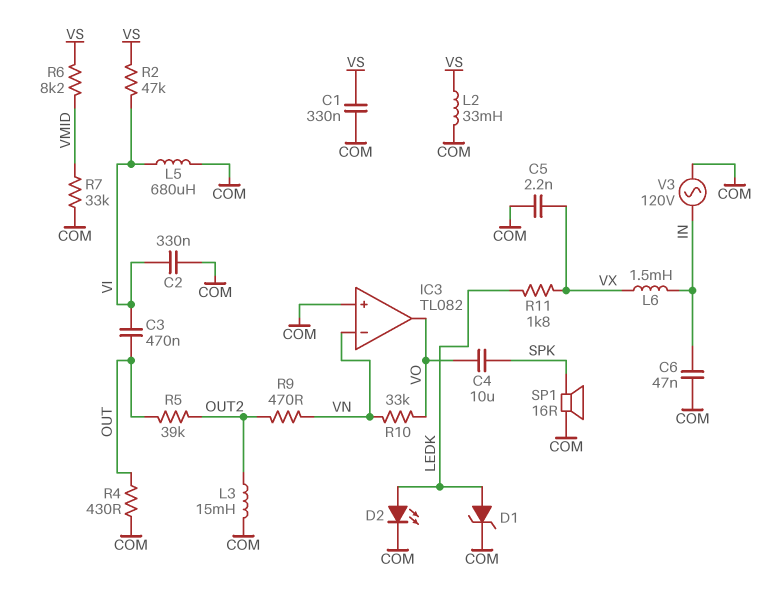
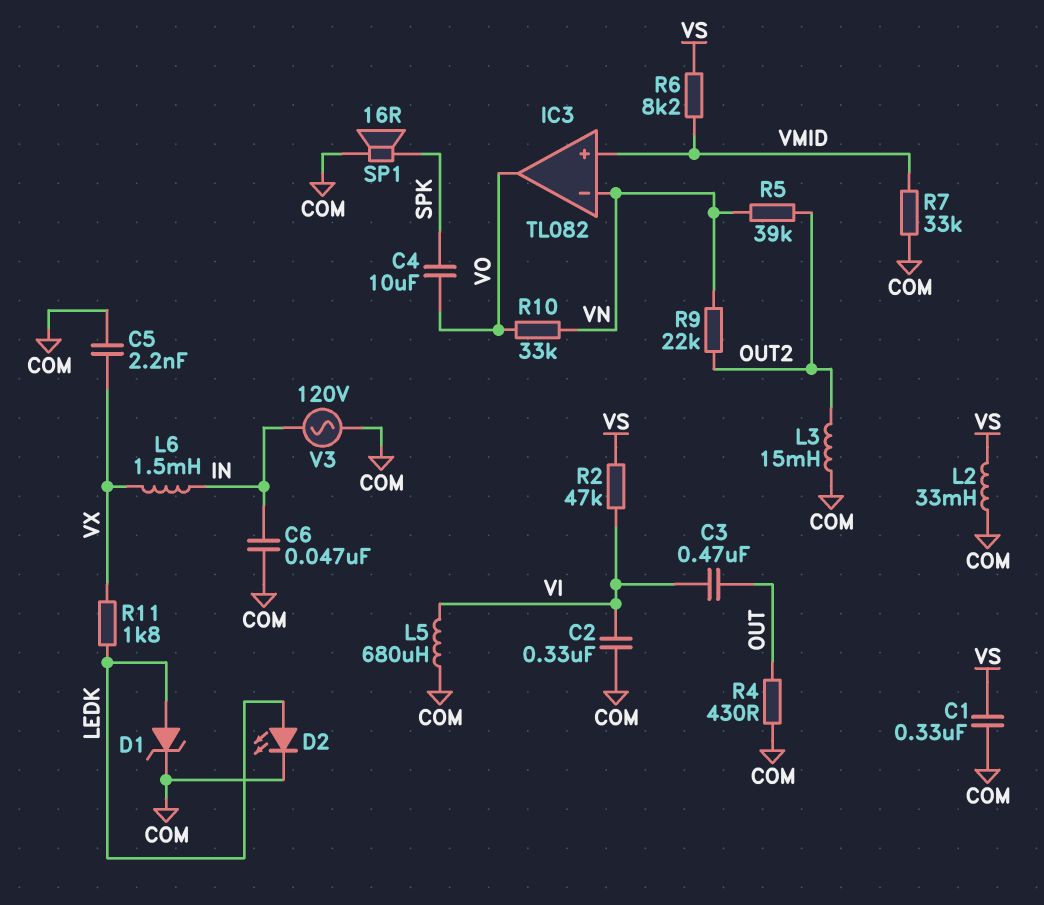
IC3 pin in+: COM -> VMID
R5: 39k (OUT, OUT2) -> 39k (OUT2, VN)
R9: 470 (OUT2, VN) -> 22k (OUT2, VN)

